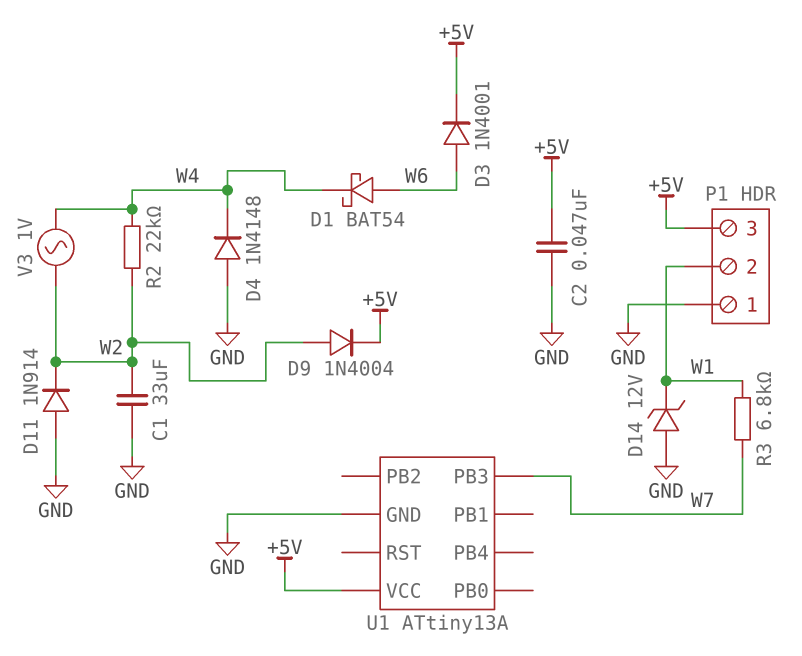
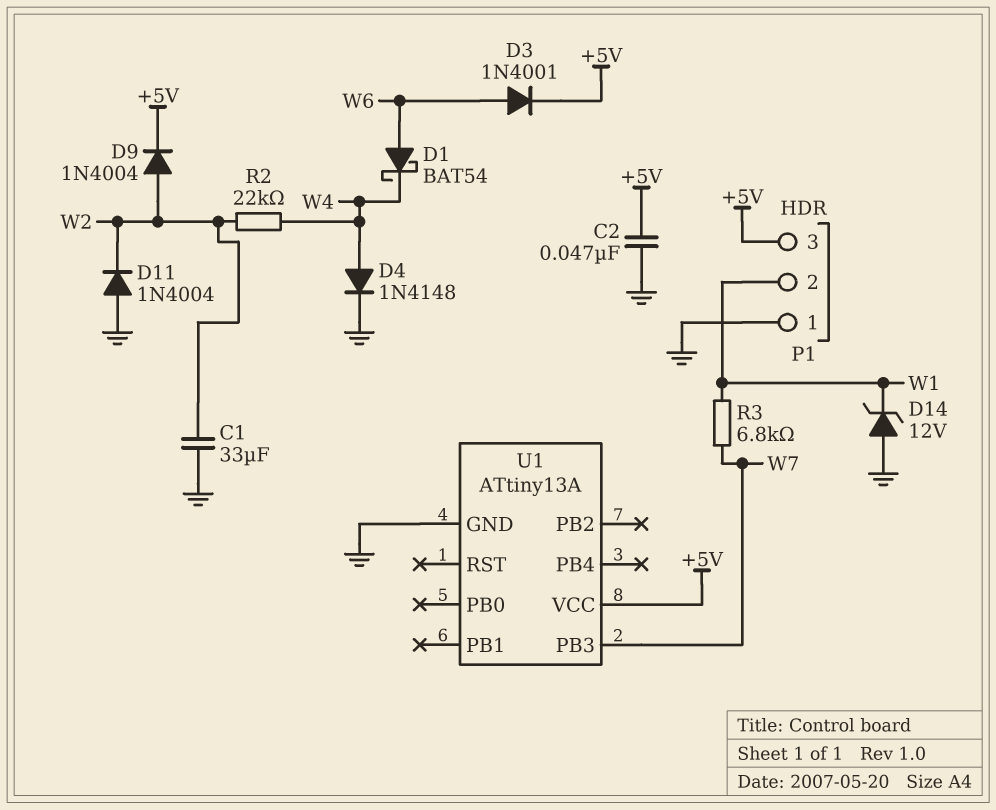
D4: diode 1N4148 (A GND, K W4) -> diode 1N4148 (A W4, K GND)
D11: diode 1N914 (A GND, K W2) -> diode 1N4004 (A GND, K W2)
V3: AC 1V (W2, W4) -> none

